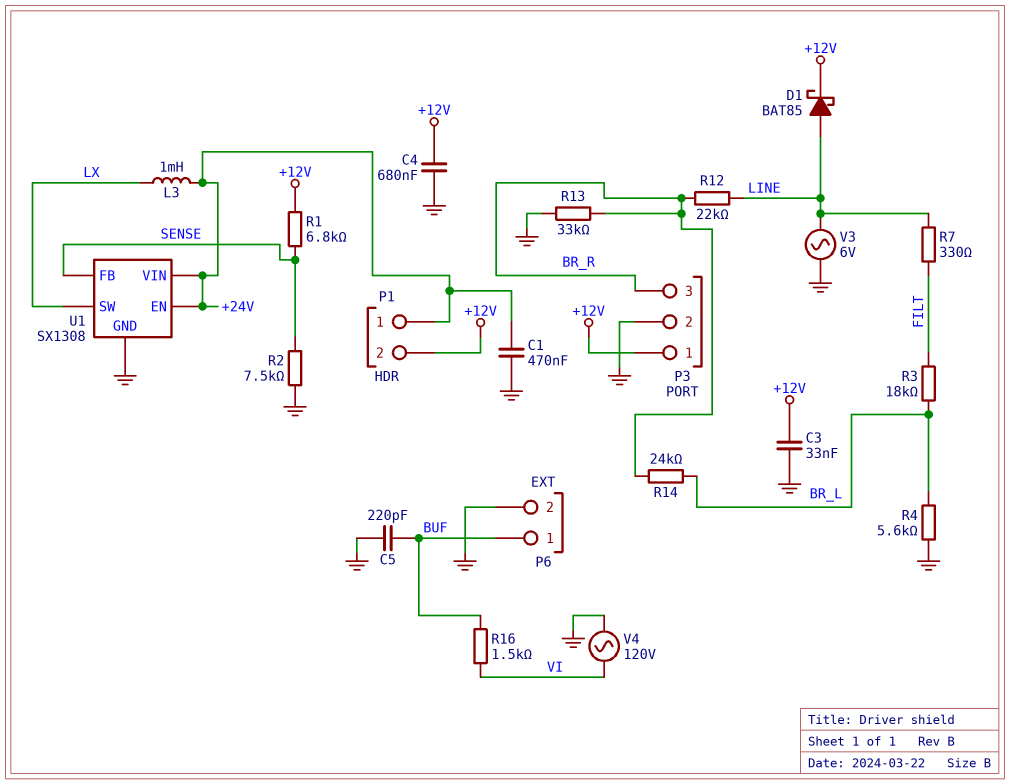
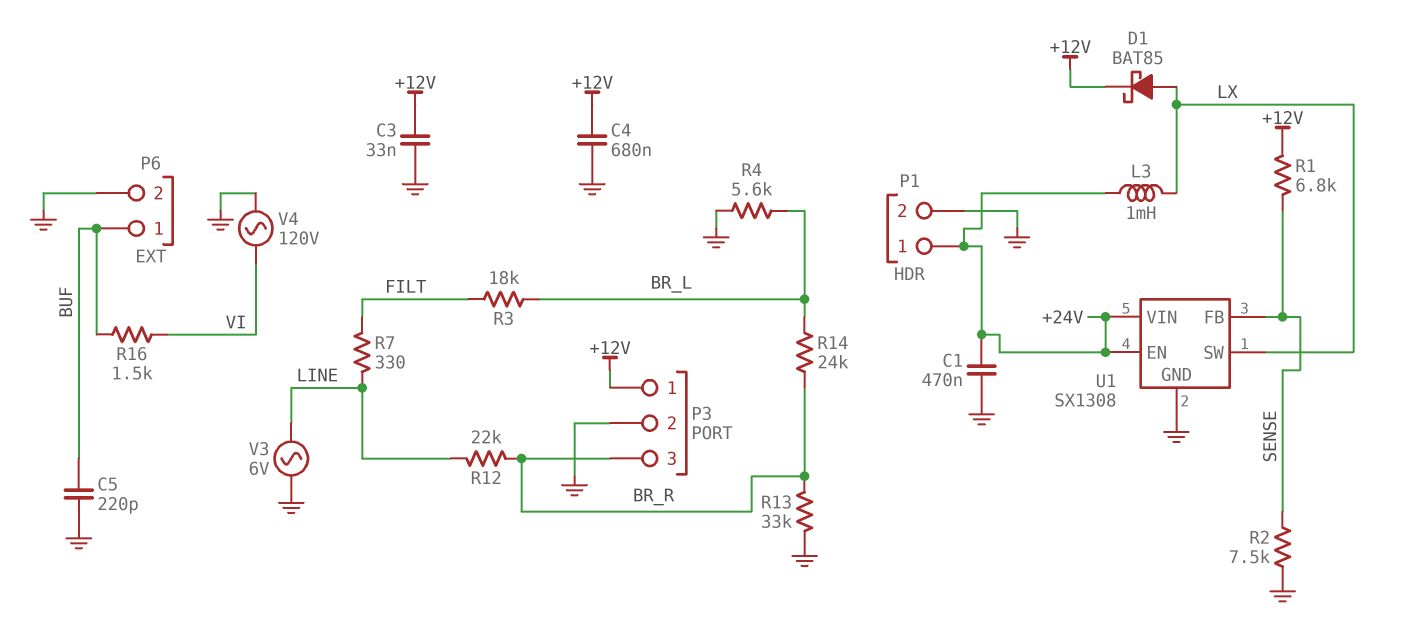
D1: schottky BAT85 (A LINE, K +12V) -> schottky BAT85 (A LX, K +12V)
P1 pin 2: +12V -> GND

